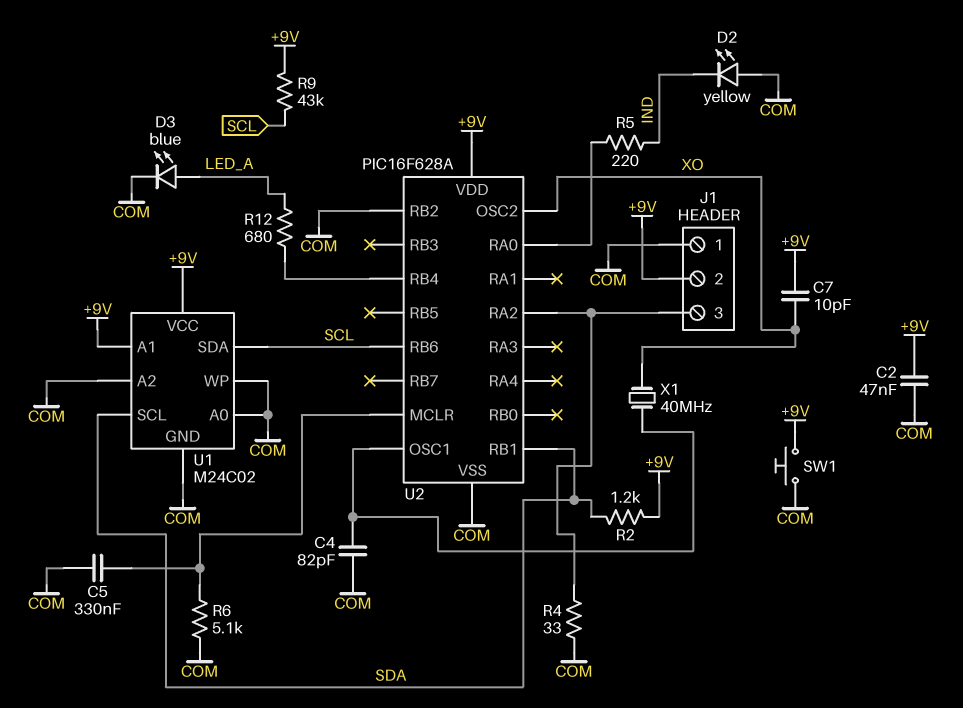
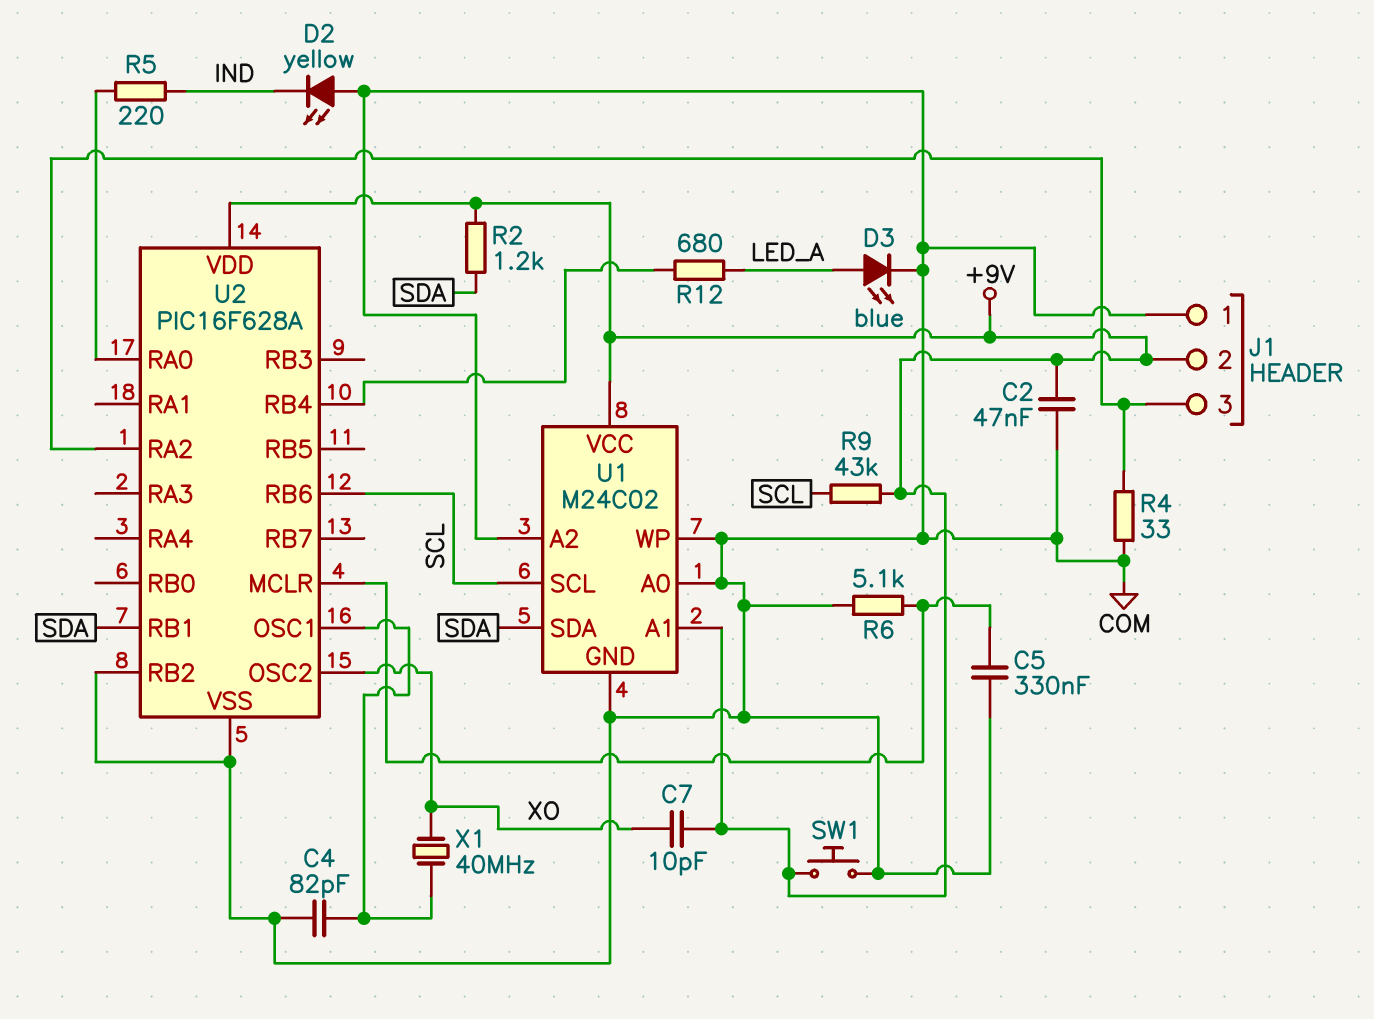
U1 pin SCL: SDA -> SCL
U1 pin SDA: SCL -> SDA

